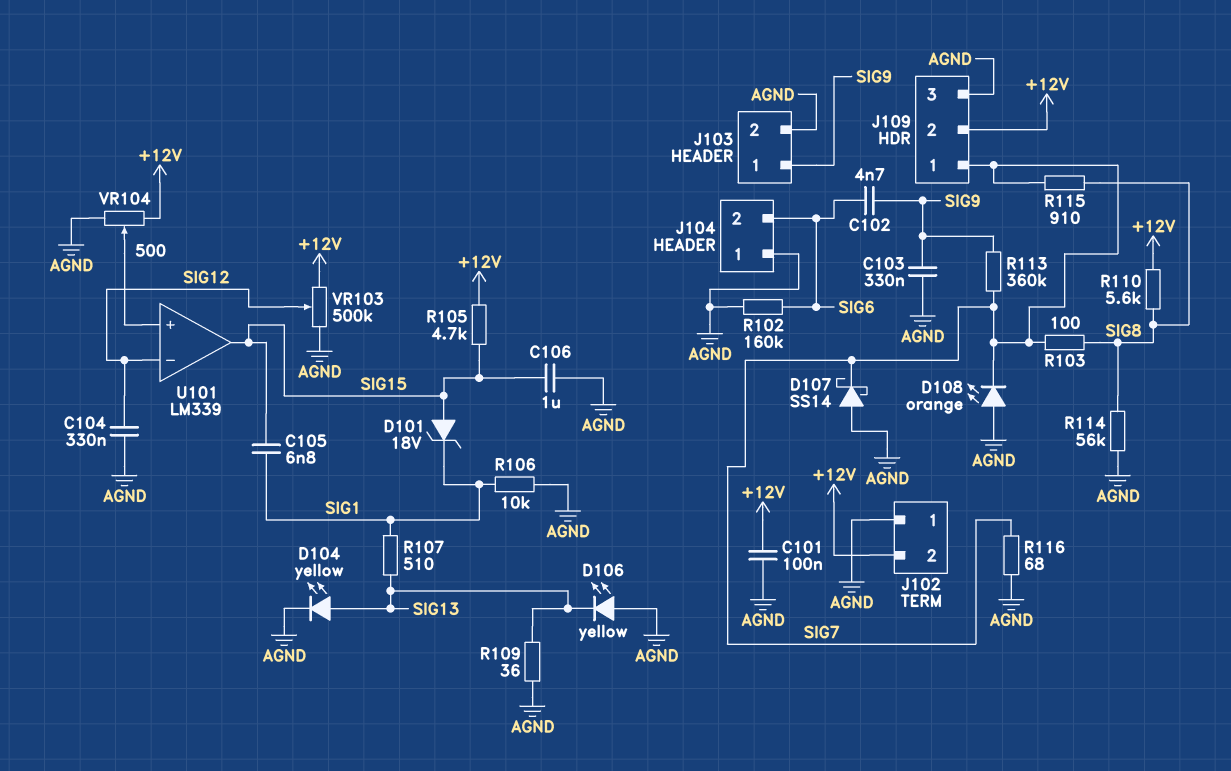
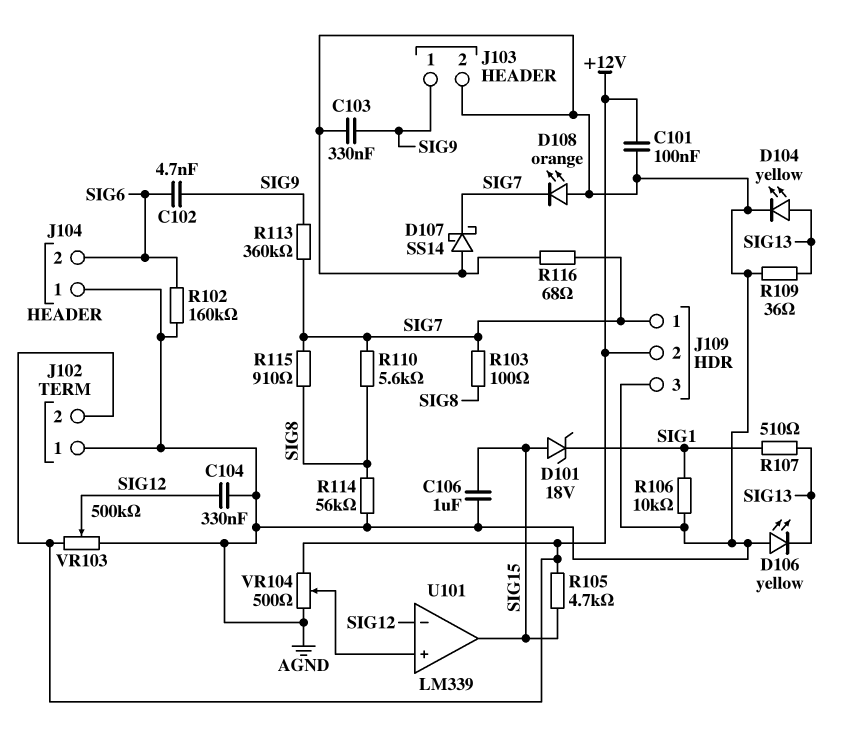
C105: 6.8nF (SIG1, SIG15) -> none
R110: 5.6k (+12V, SIG8) -> 5.6k (SIG7, SIG8)

